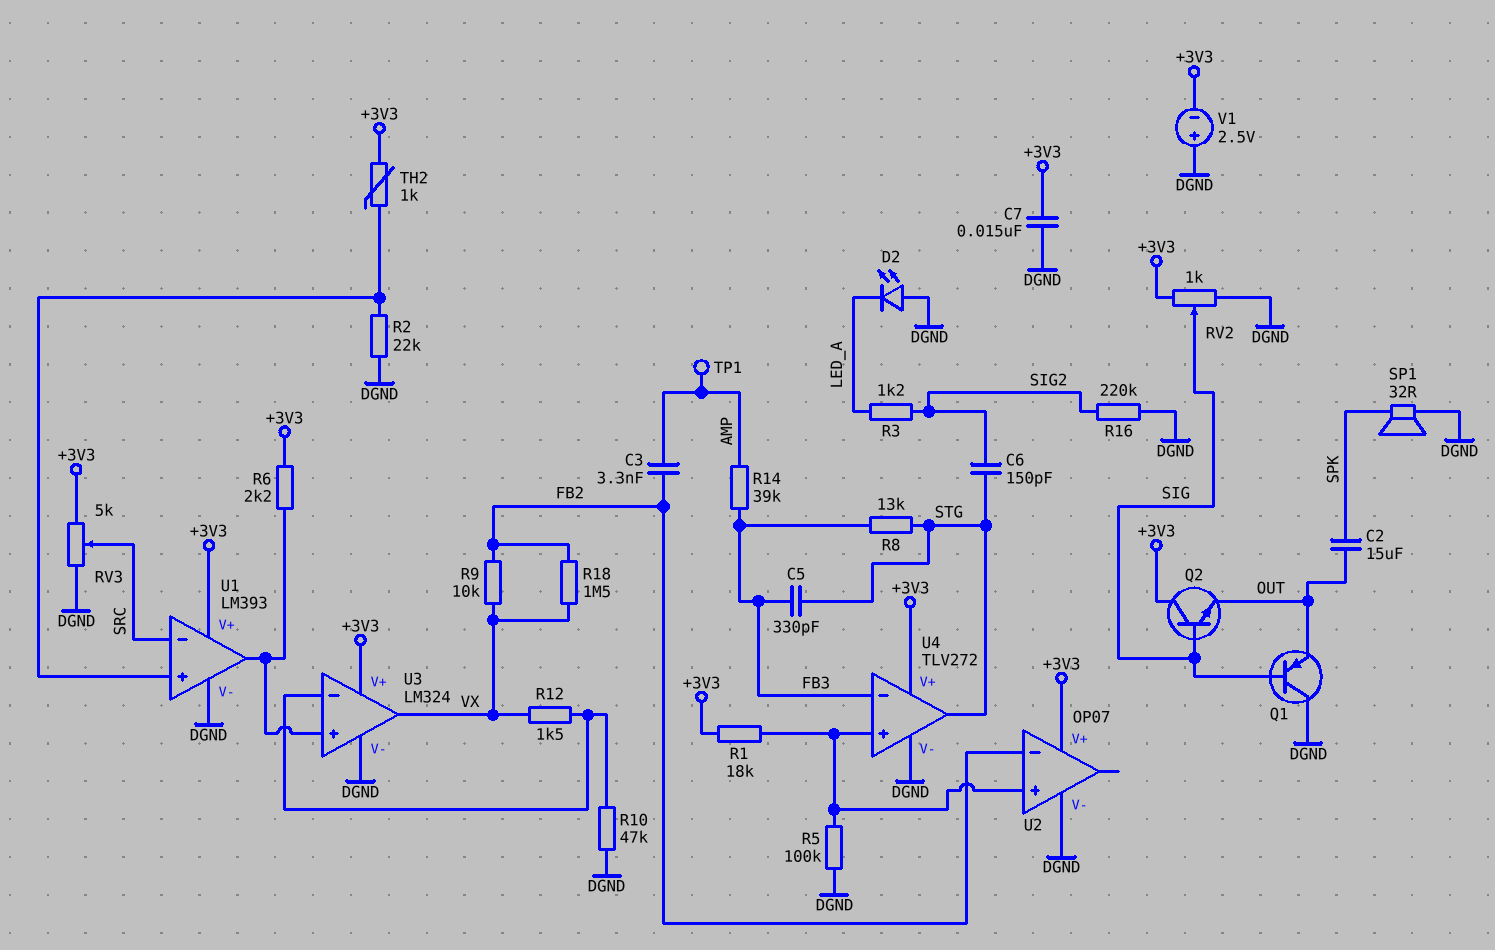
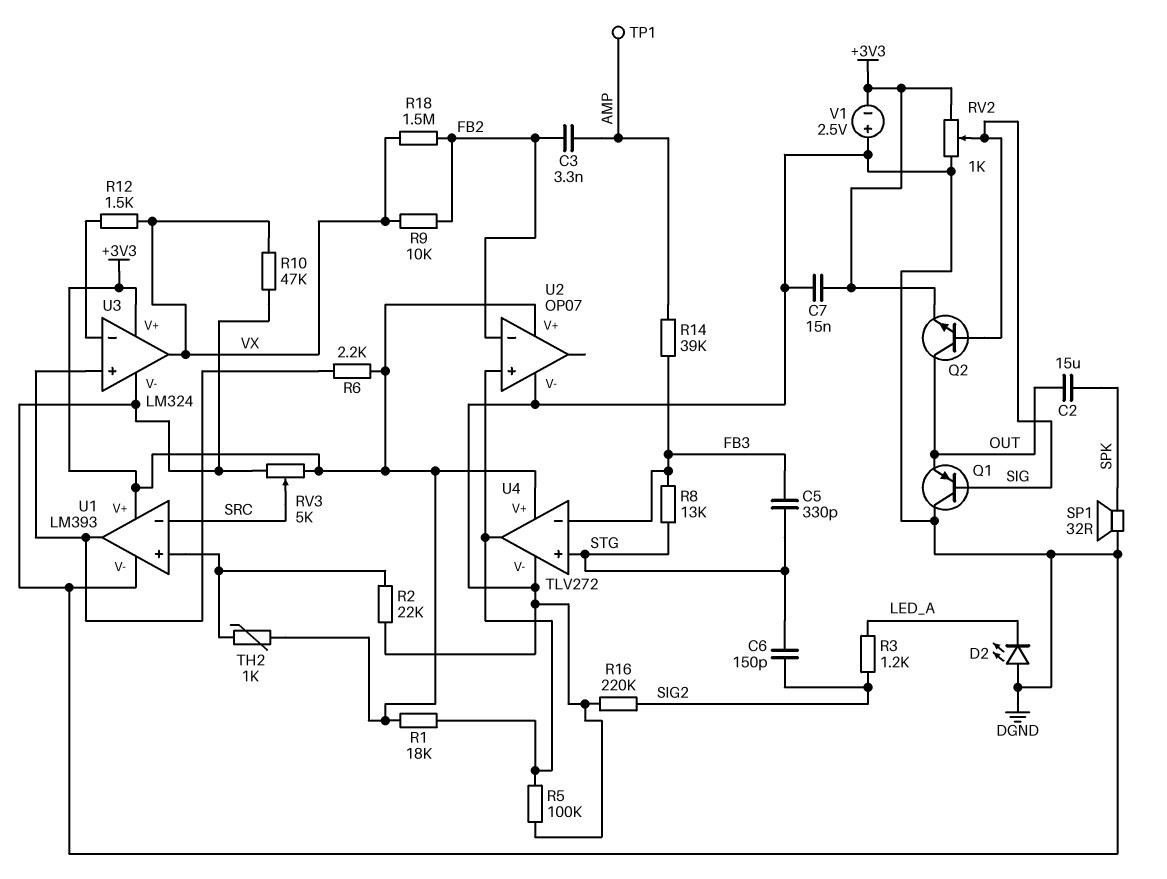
Q2: NPN (B SIG, C +3V3, E OUT) -> NPN (B SIG, C OUT, E +3V3)
R10: 47k (DGND, U3/in-) -> 47k (DGND, VX)
U4 pin in+: U2/in+ -> STG
U4 pin out: STG -> U2/in+

